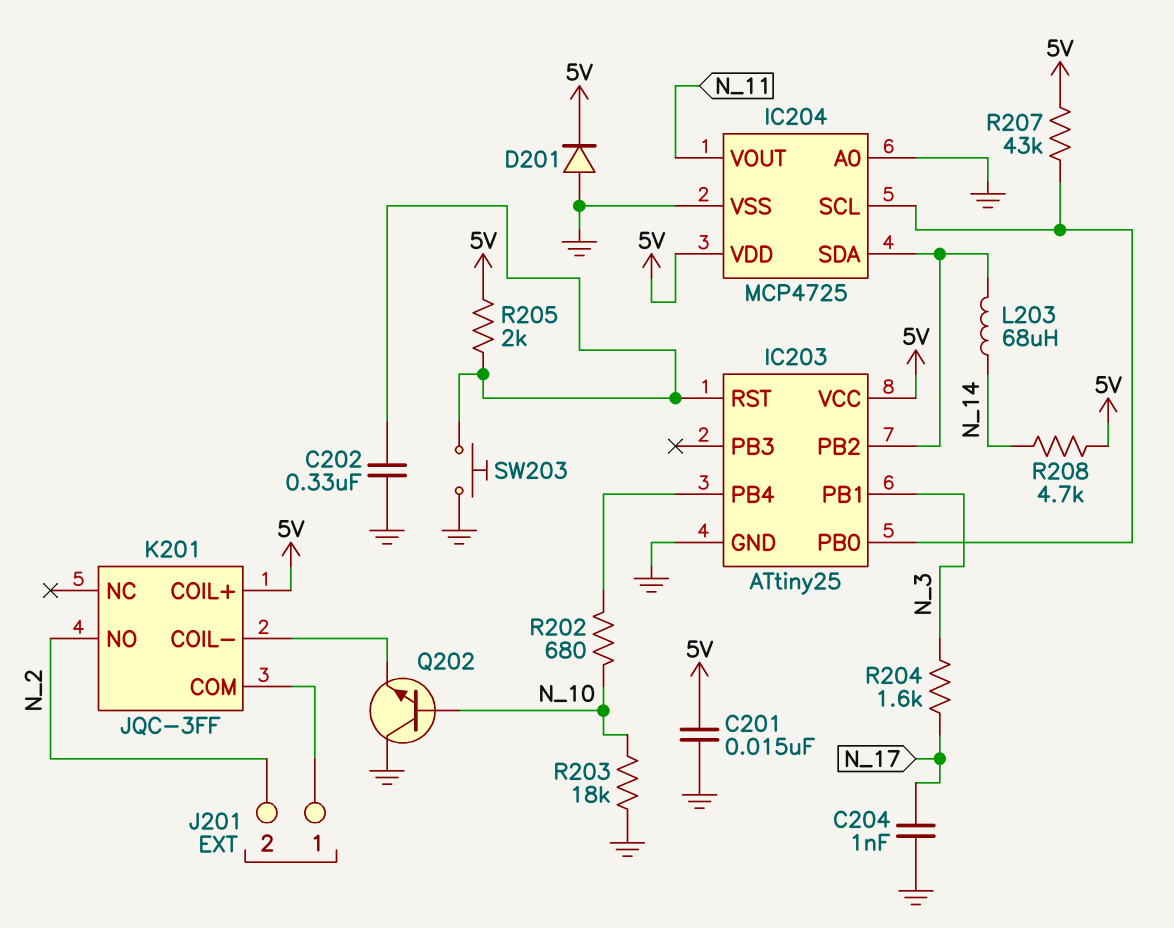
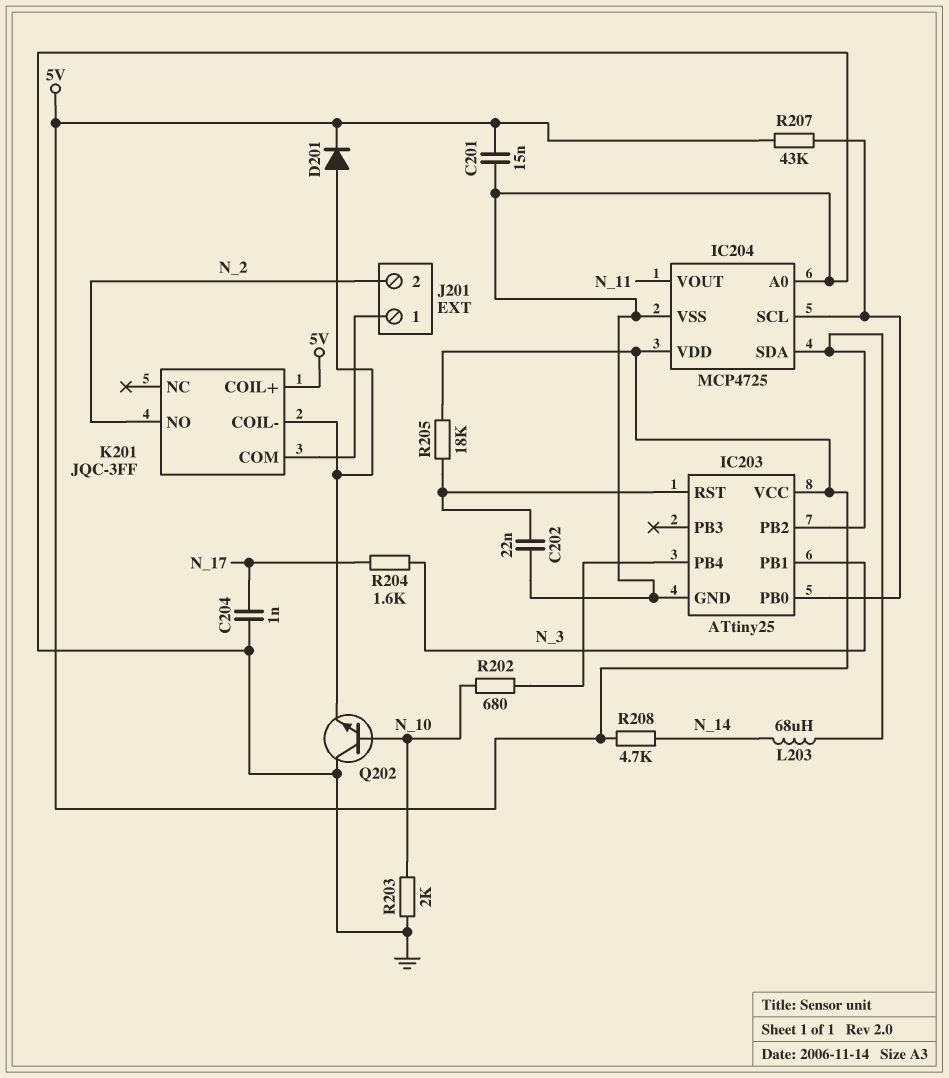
C202: 330nF (GND, IC203/RST) -> 22nF (GND, IC203/RST)
D201: diode (A GND, K 5V) -> diode (A K201/COIL-, K 5V)
R203: 18k (GND, N_10) -> 2k (GND, N_10)
R205: 2k (5V, IC203/RST) -> 18k (5V, IC203/RST)
SW203: button (GND, IC203/RST) -> none

